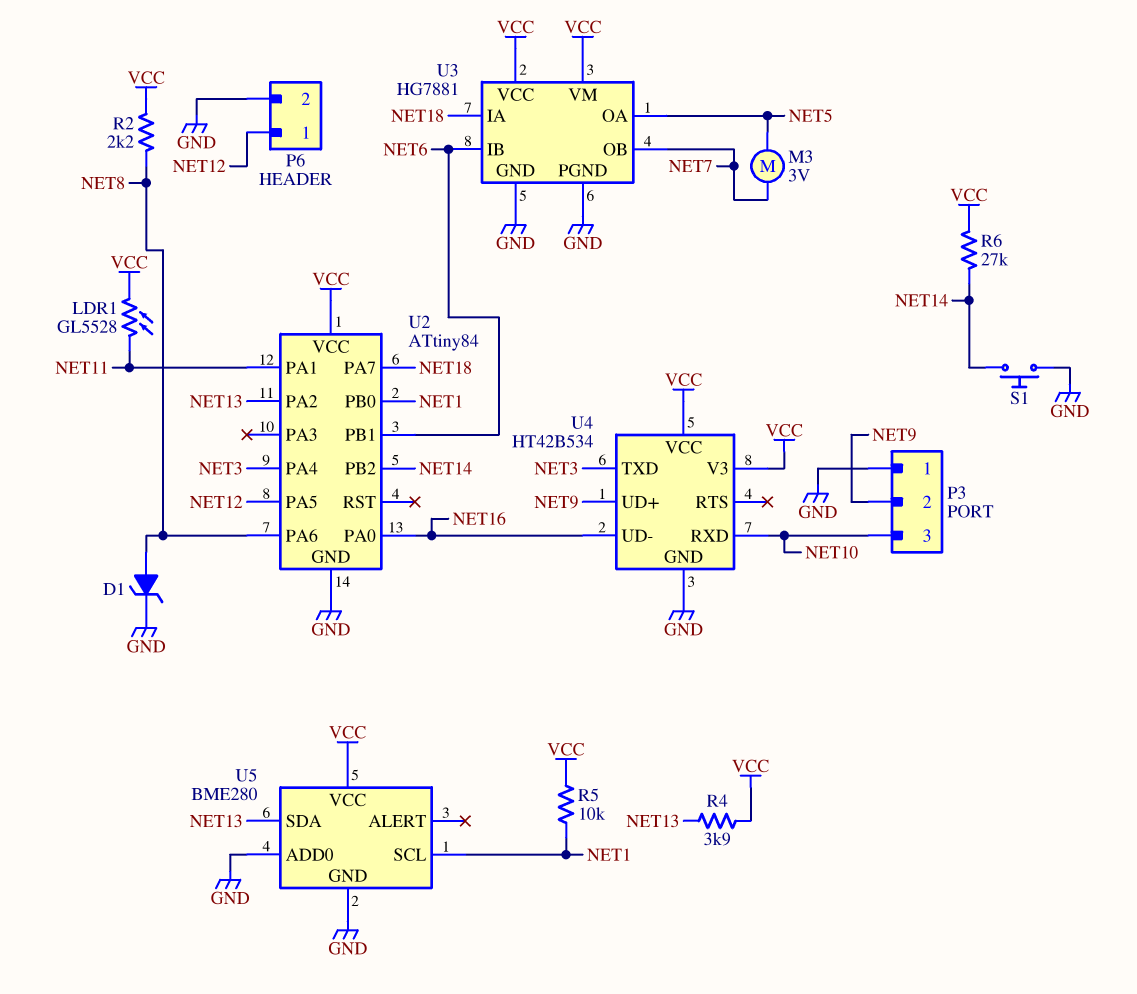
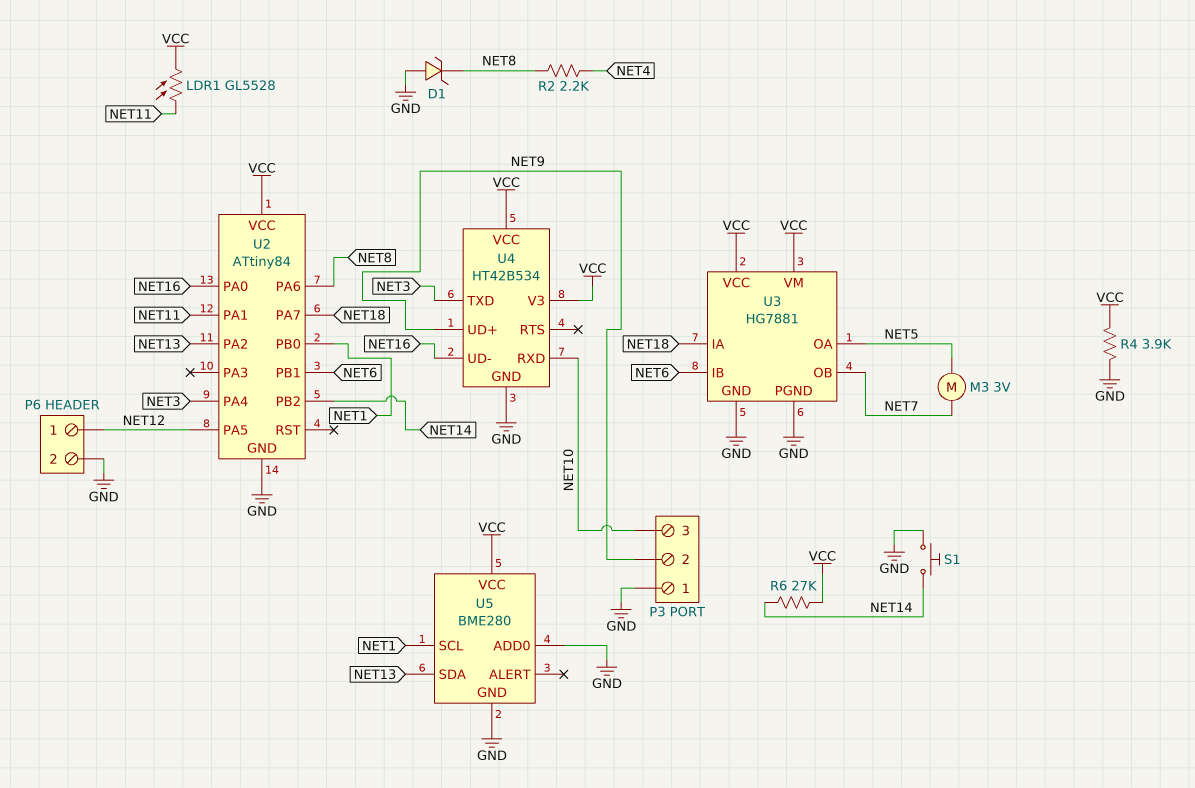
D1: zener (A NET8, K GND) -> zener (A GND, K NET8)
R2: 2.2k (NET8, VCC) -> 2.2k (NET4, NET8)
R4: 3.9k (NET13, VCC) -> 3.9k (GND, VCC)
R5: 10k (NET1, VCC) -> none

